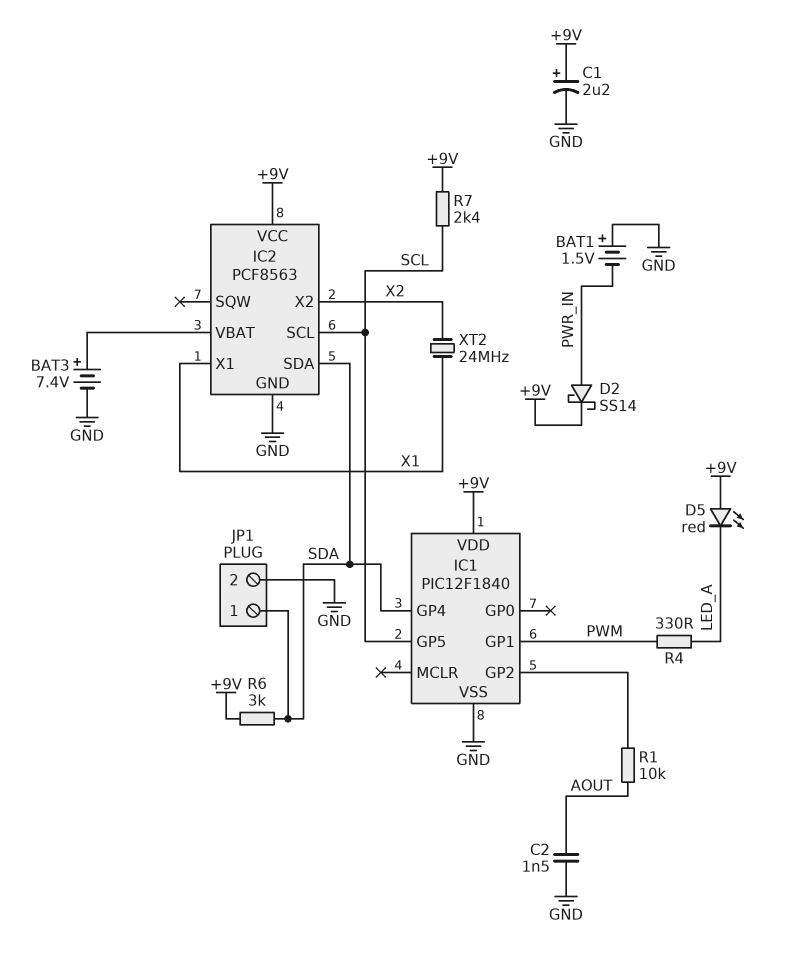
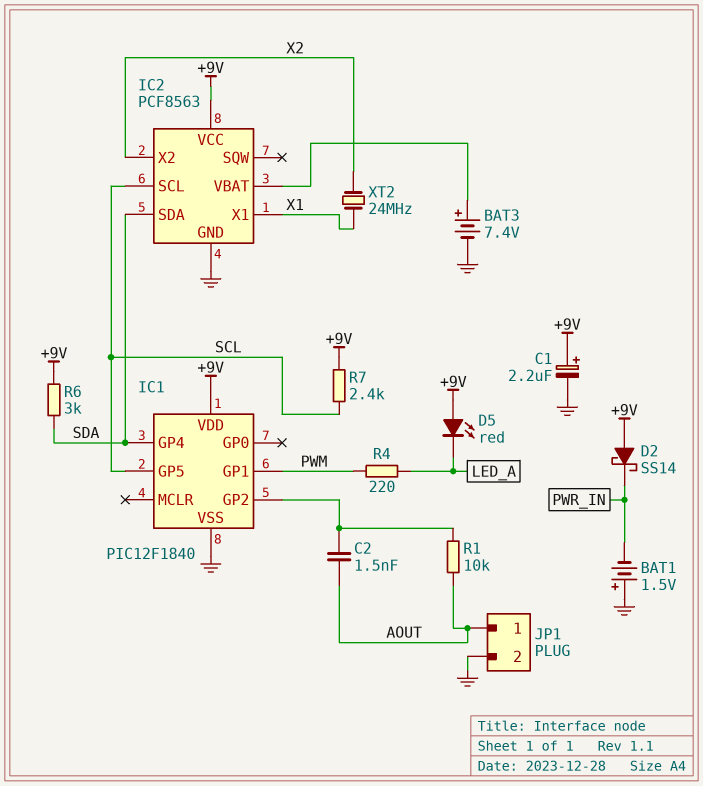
C2: 1.5nF (AOUT, GND) -> 1.5nF (AOUT, IC1/GP2)
D2: schottky SS14 (A PWR_IN, K +9V) -> schottky SS14 (A +9V, K PWR_IN)
JP1 pin 1: SDA -> AOUT
R4: 330 (LED_A, PWM) -> 220 (LED_A, PWM)

